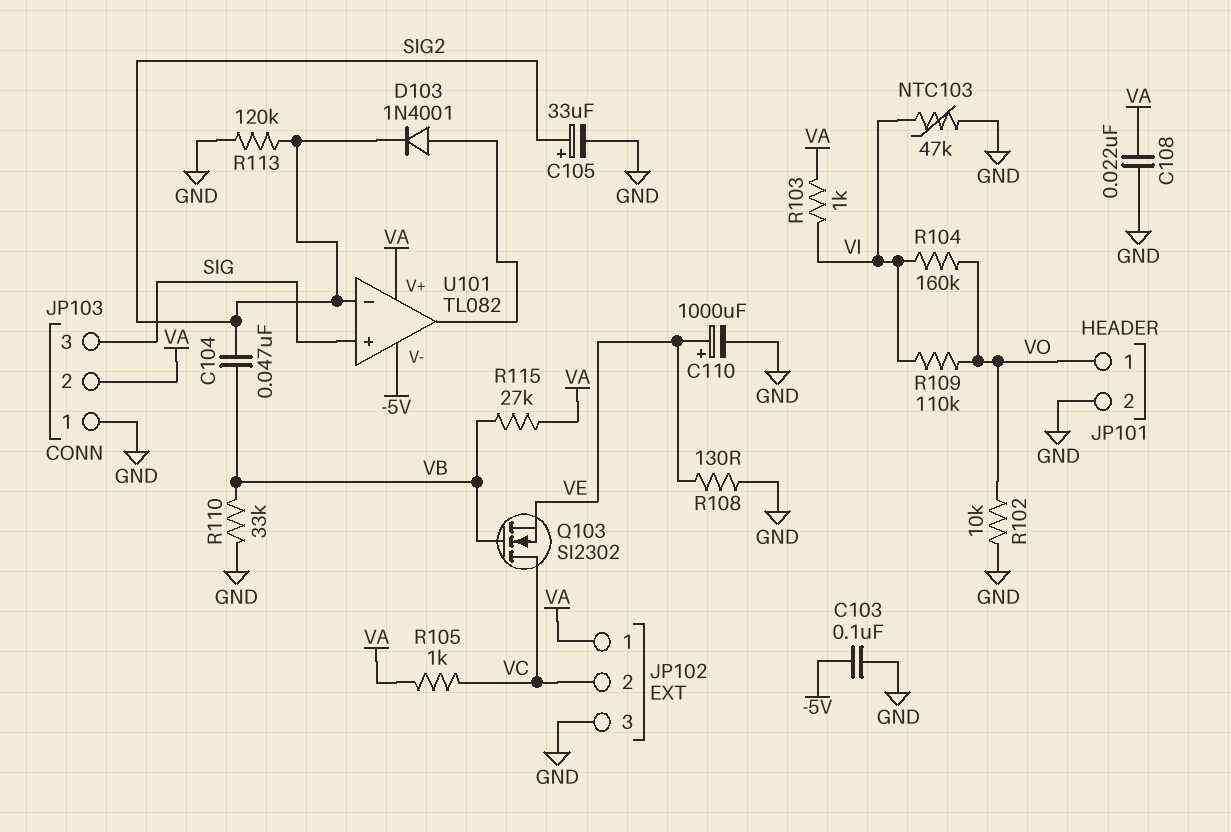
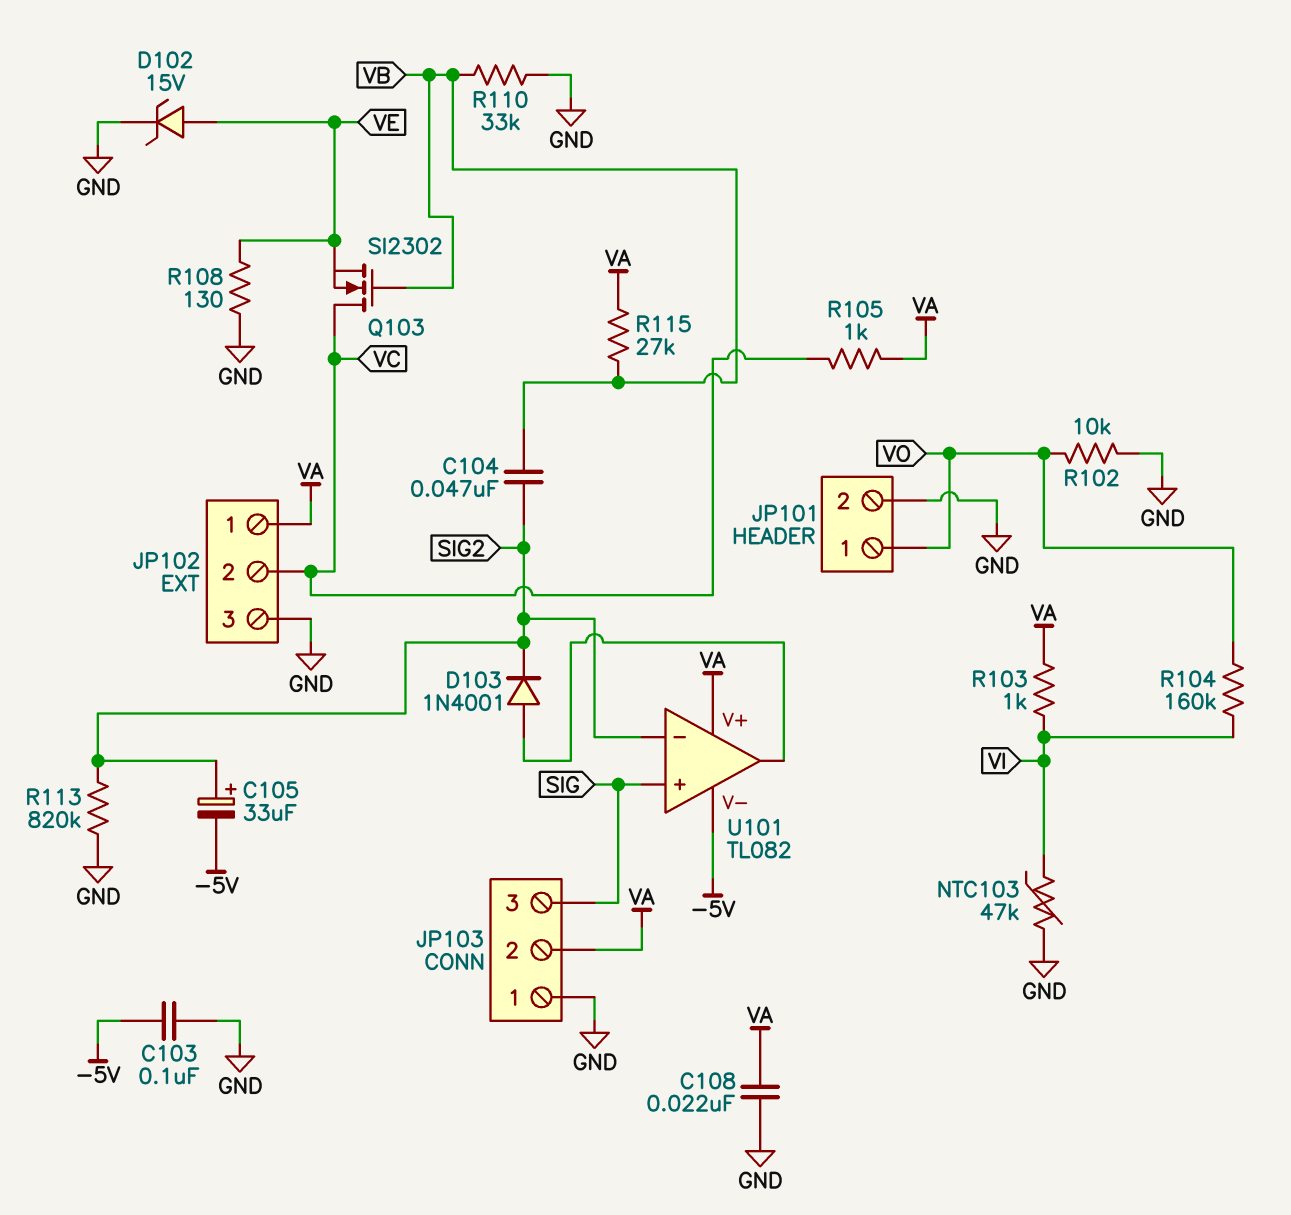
C105: 33uF (plus SIG2, minus GND) -> 33uF (plus SIG2, minus -5V)
C110: 1000uF (plus VE, minus GND) -> none
D102: none -> zener 15V (A VE, K GND)
R109: 110k (VI, VO) -> none
R113: 120k (GND, SIG2) -> 820k (GND, SIG2)

